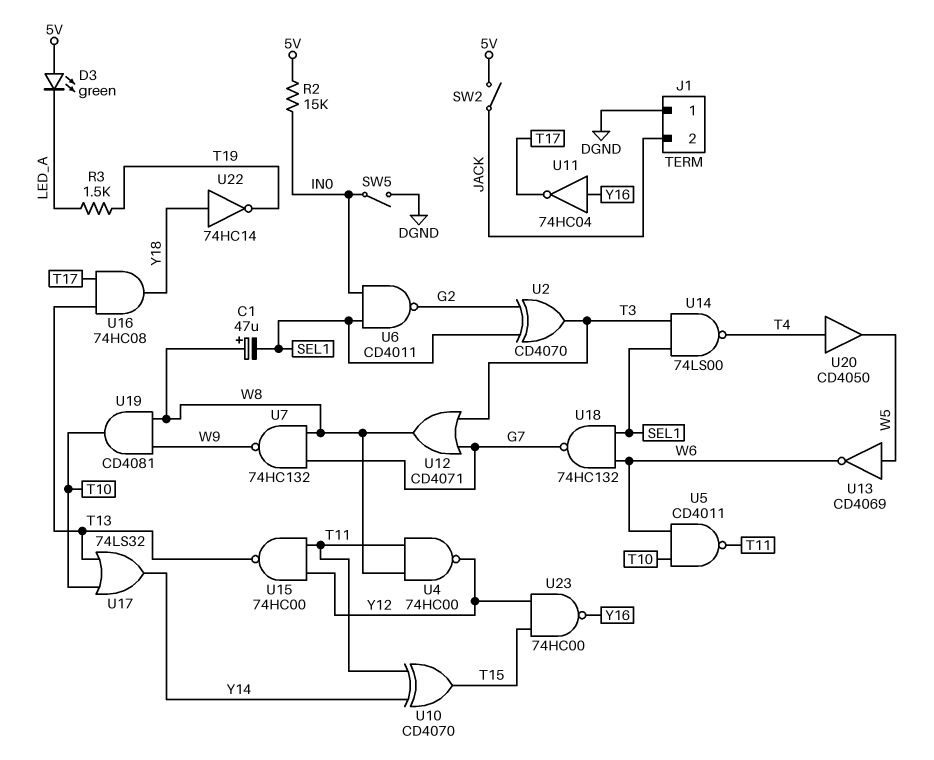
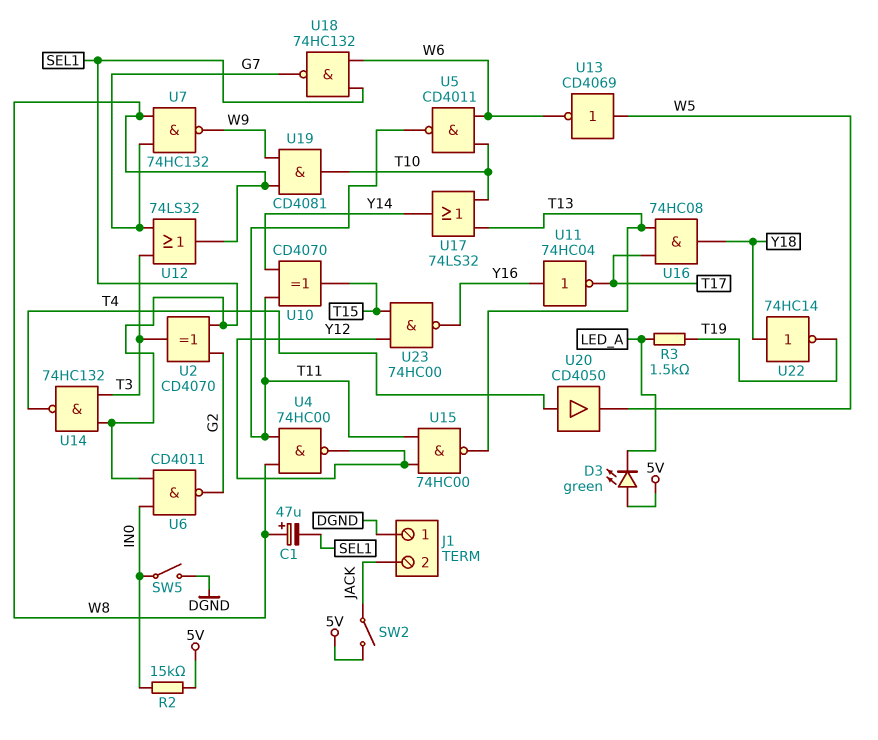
U12: OR CD4071 (in G7, in T3, out W8) -> OR 74LS32 (in G7, in T3, out W8)
U14: NAND 74LS00 (in SEL1, in T3, out T4) -> NAND 74HC132 (in SEL1, in T3, out T4)

